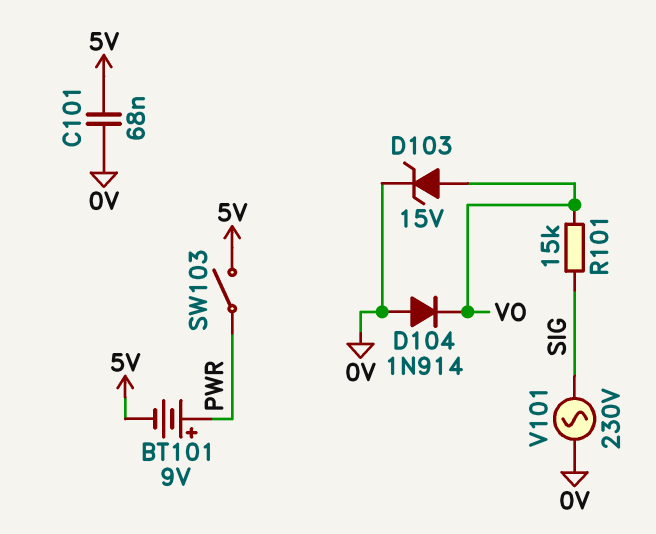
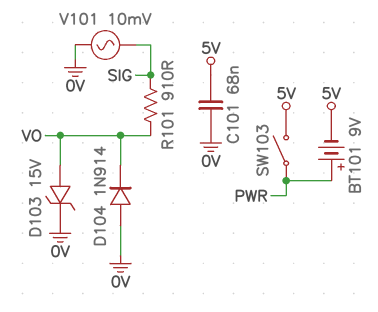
R101: 15k (SIG, VO) -> 910 (SIG, VO)
V101: AC 230V (0V, SIG) -> AC 10mV (0V, SIG)

